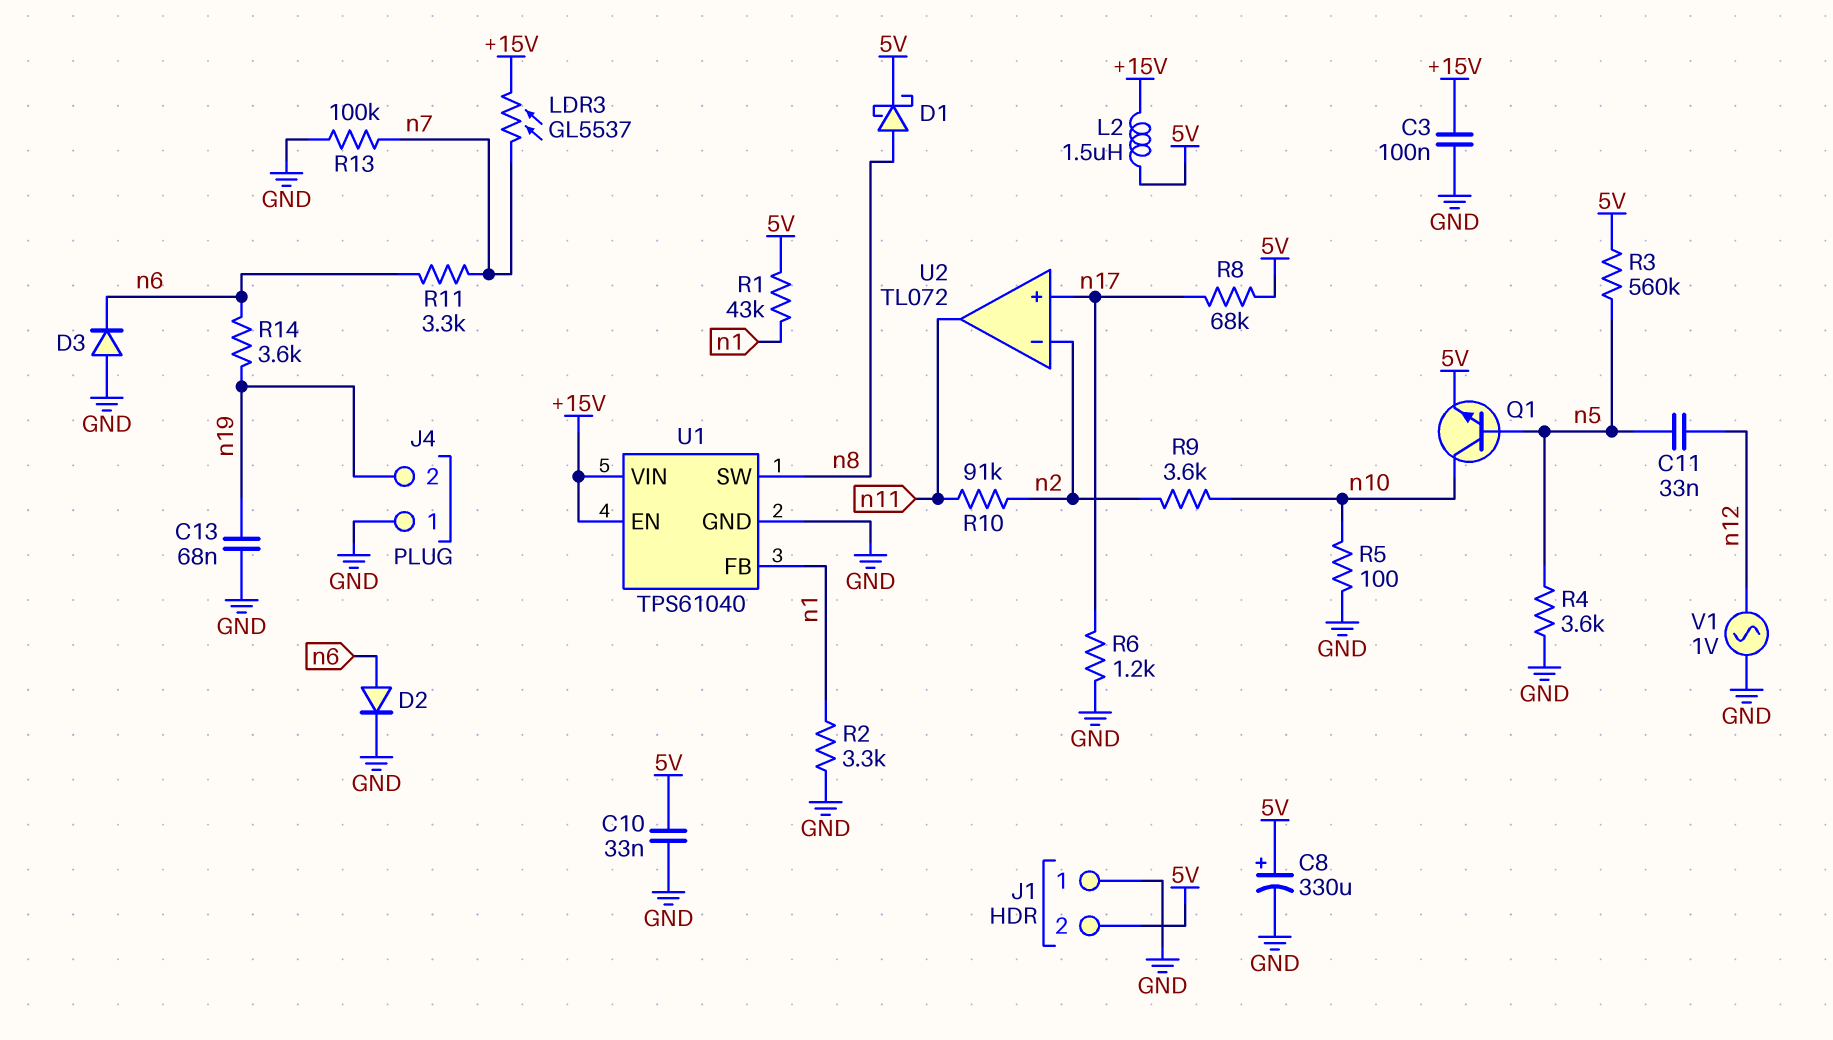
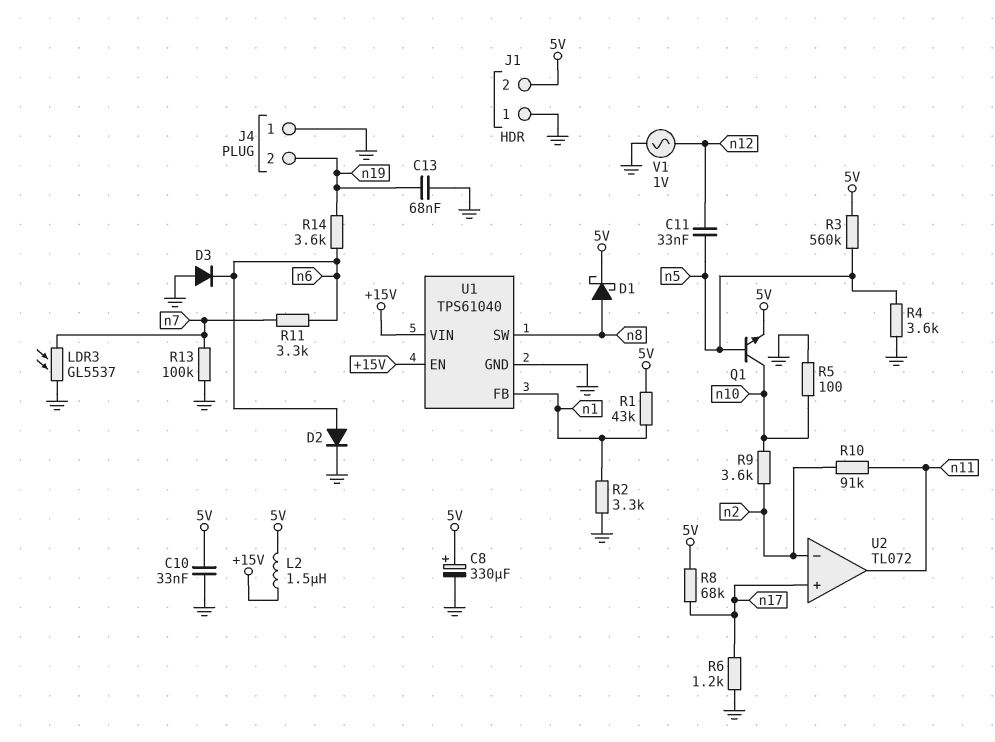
C3: 100nF (+15V, GND) -> none
LDR3: GL5537 (+15V, n7) -> GL5537 (GND, n7)

